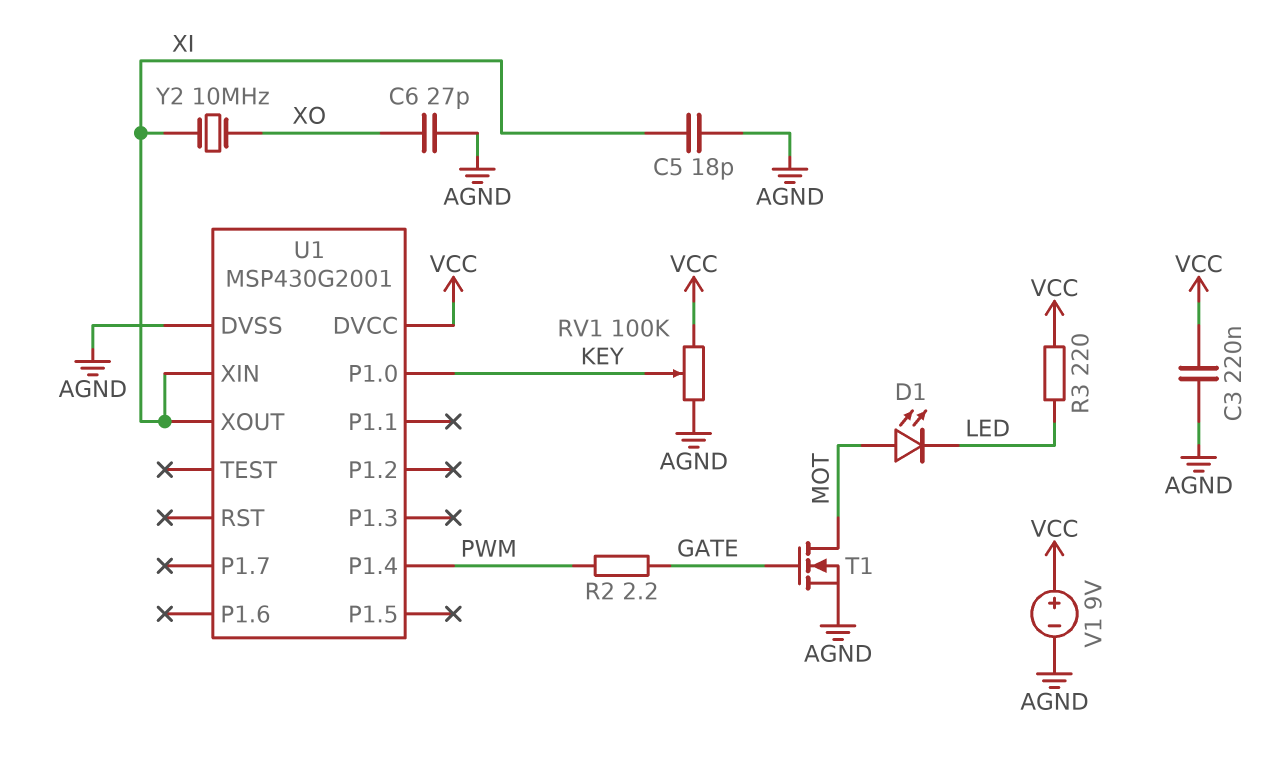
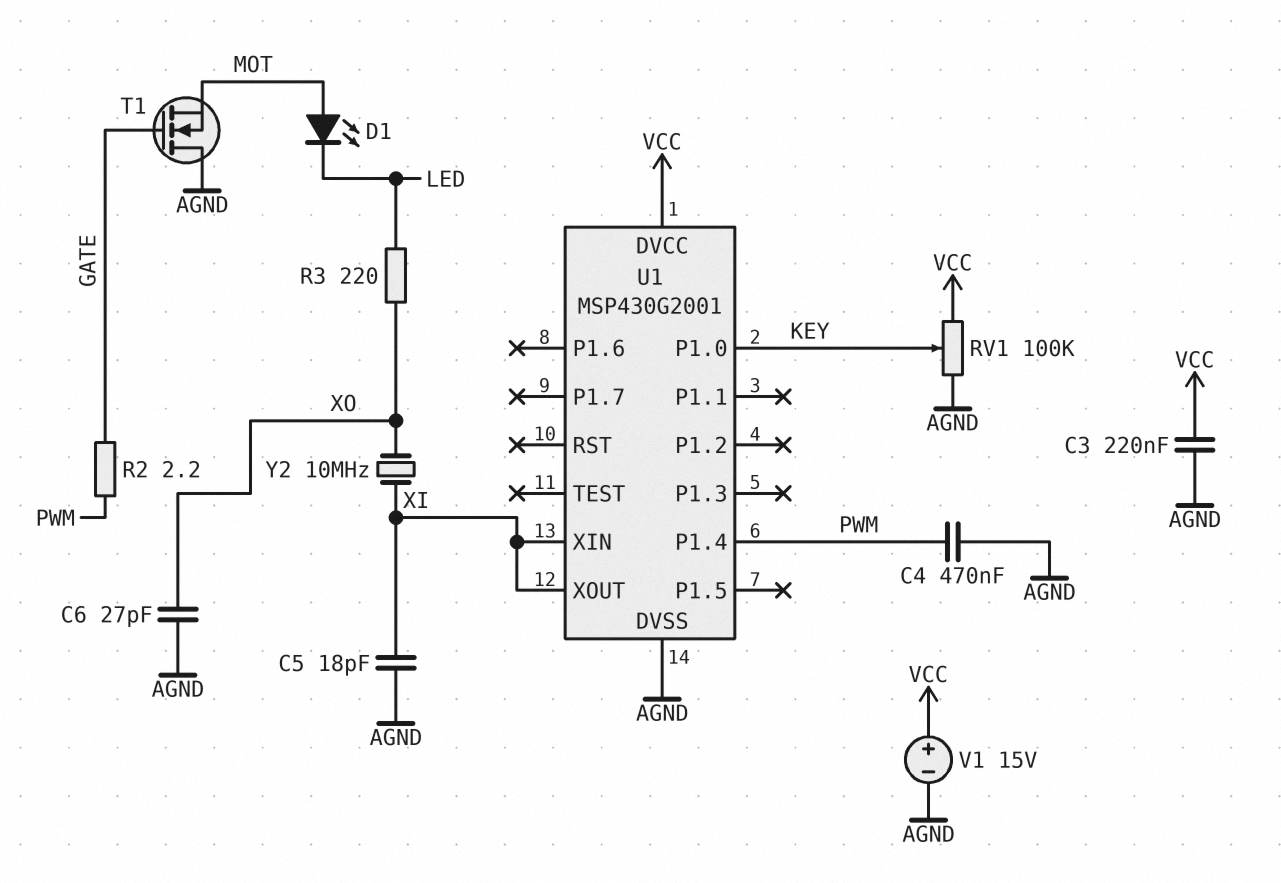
C4: none -> 470nF (AGND, PWM)
R3: 220 (LED, VCC) -> 220 (LED, XO)
T1: NMOS (G GATE, D MOT, S AGND) -> NMOS (G GATE, D AGND, S MOT)
V1: 9V (plus VCC, minus AGND) -> 15V (plus VCC, minus AGND)

